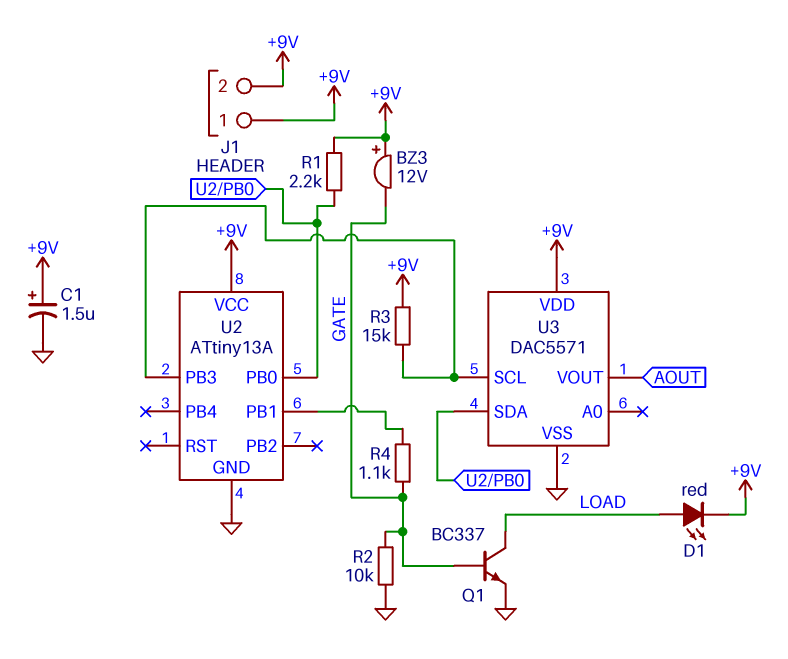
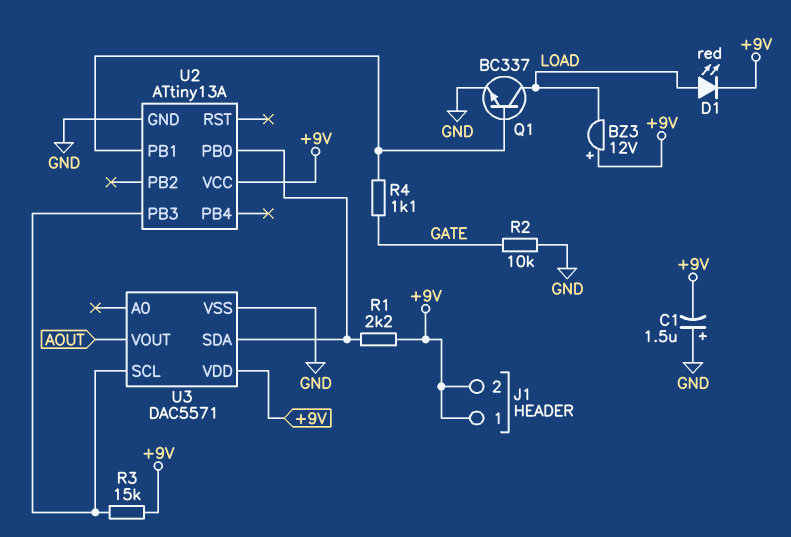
BZ3: buzzer 12V (plus +9V, minus GATE) -> buzzer 12V (plus +9V, minus LOAD)
C1: 1.5uF (plus +9V, minus GND) -> 1.5uF (plus GND, minus +9V)
Q1: NPN BC337 (B GATE, C LOAD, E GND) -> NPN BC337 (B U2/PB1, C LOAD, E GND)

